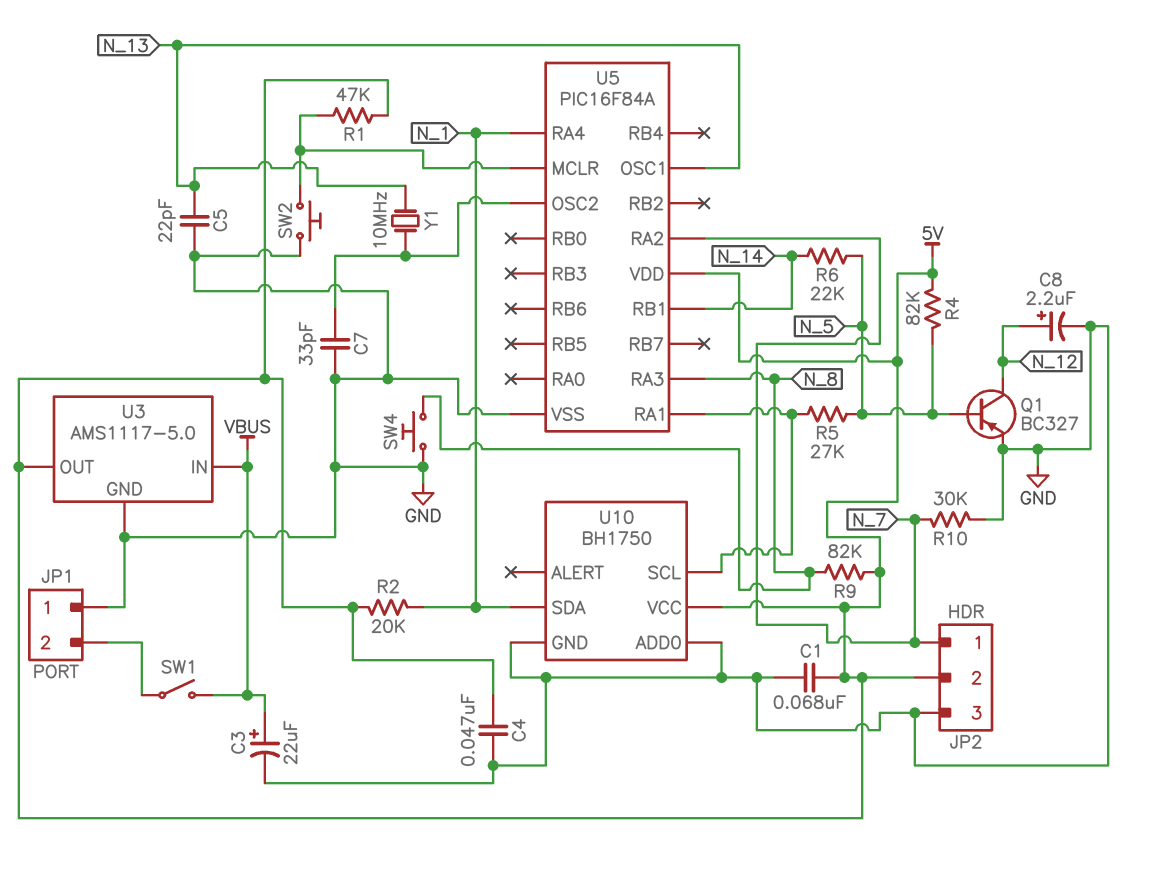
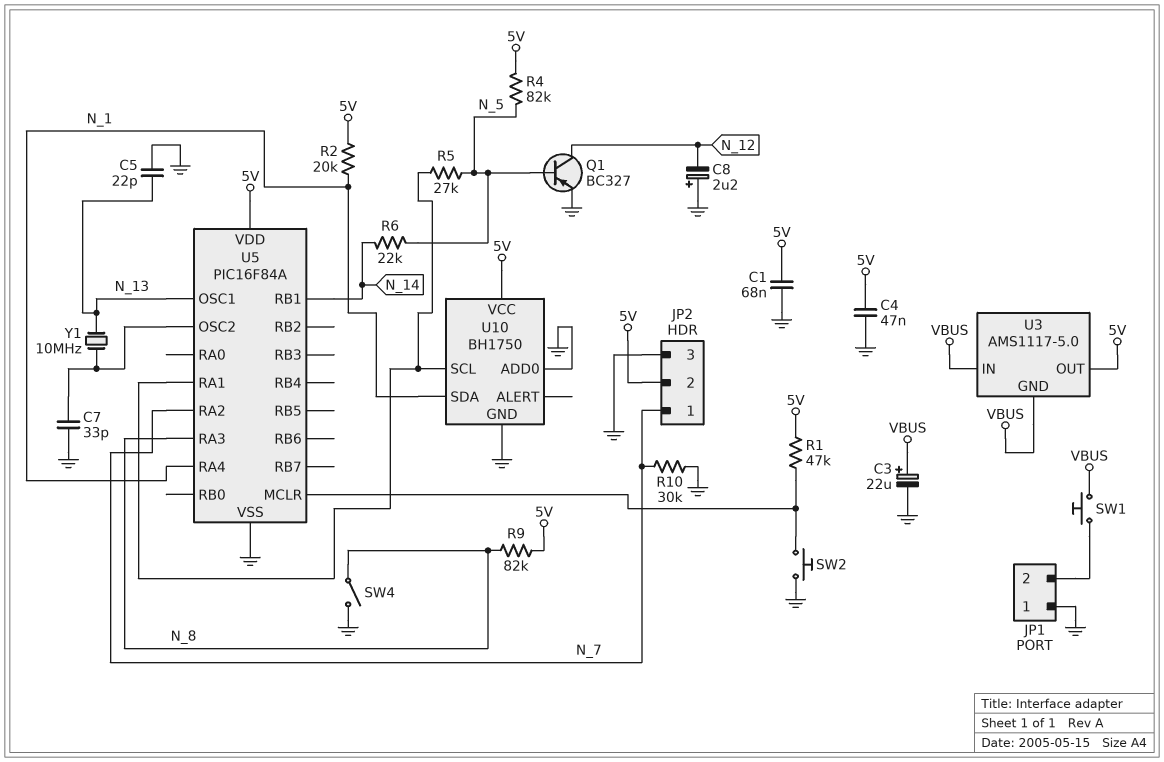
C8: 2.2uF (plus N_12, minus GND) -> 2.2uF (plus GND, minus N_12)
SW1: switch (JP1/2, VBUS) -> button (JP1/2, VBUS)
SW4: button (GND, N_8) -> switch (GND, N_8)
U3 pin GND: GND -> VBUS

